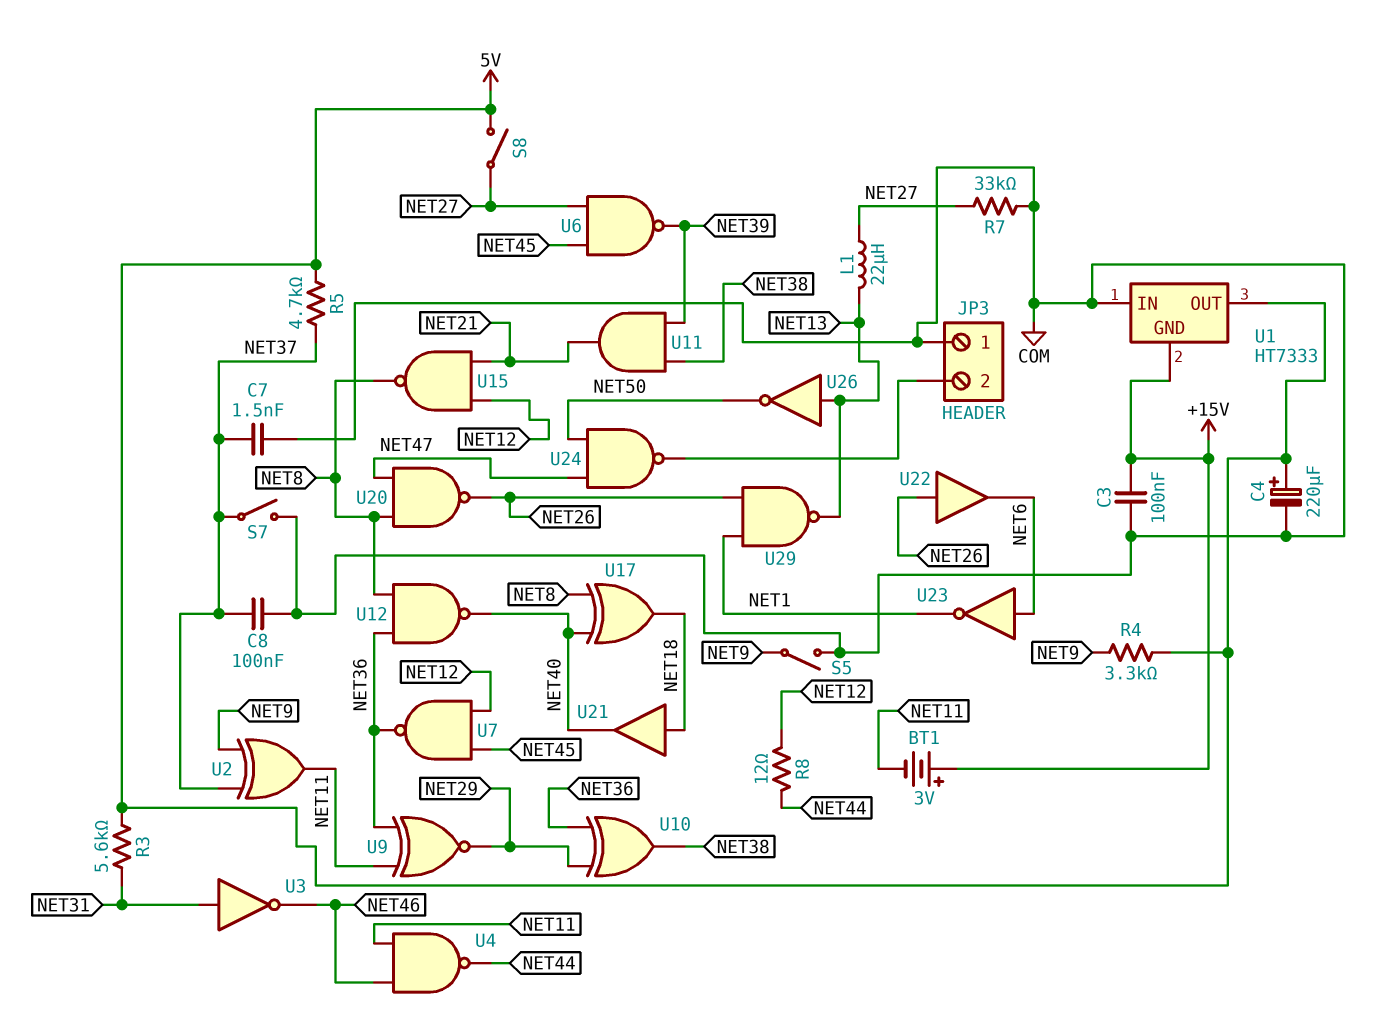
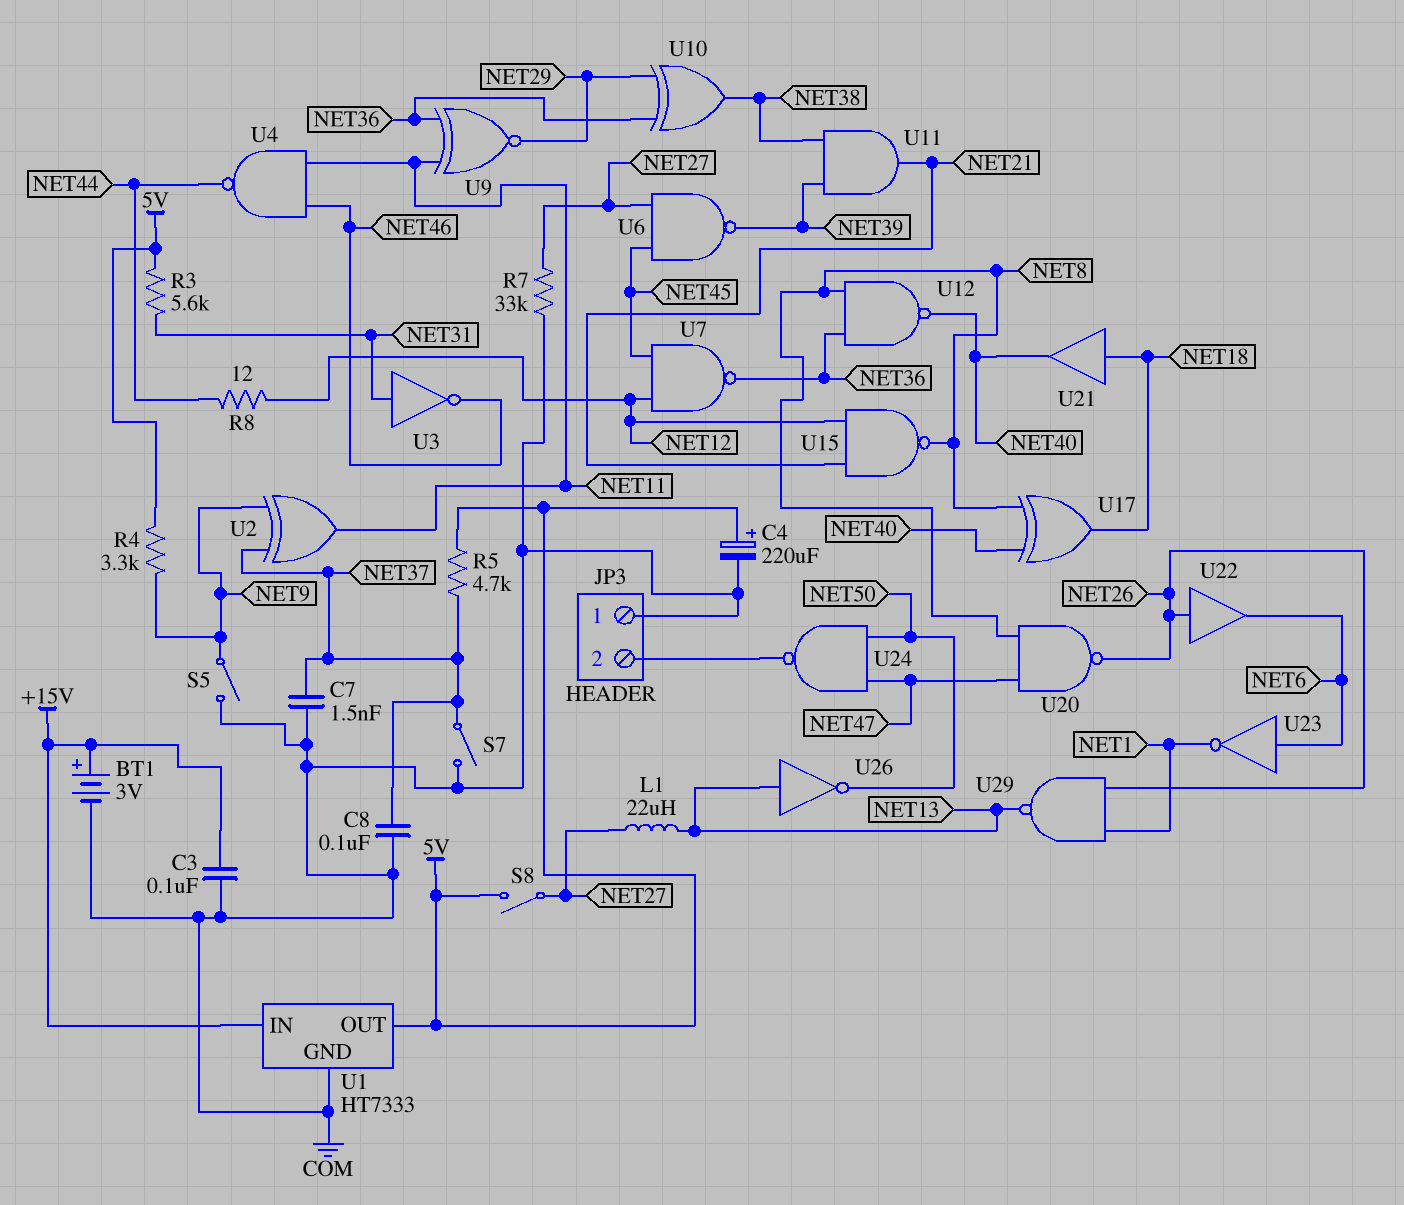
BT1: 3V (plus +15V, minus NET11) -> 3V (plus +15V, minus COM)
U1 pin GND: +15V -> COM
U1 pin IN: COM -> +15V

